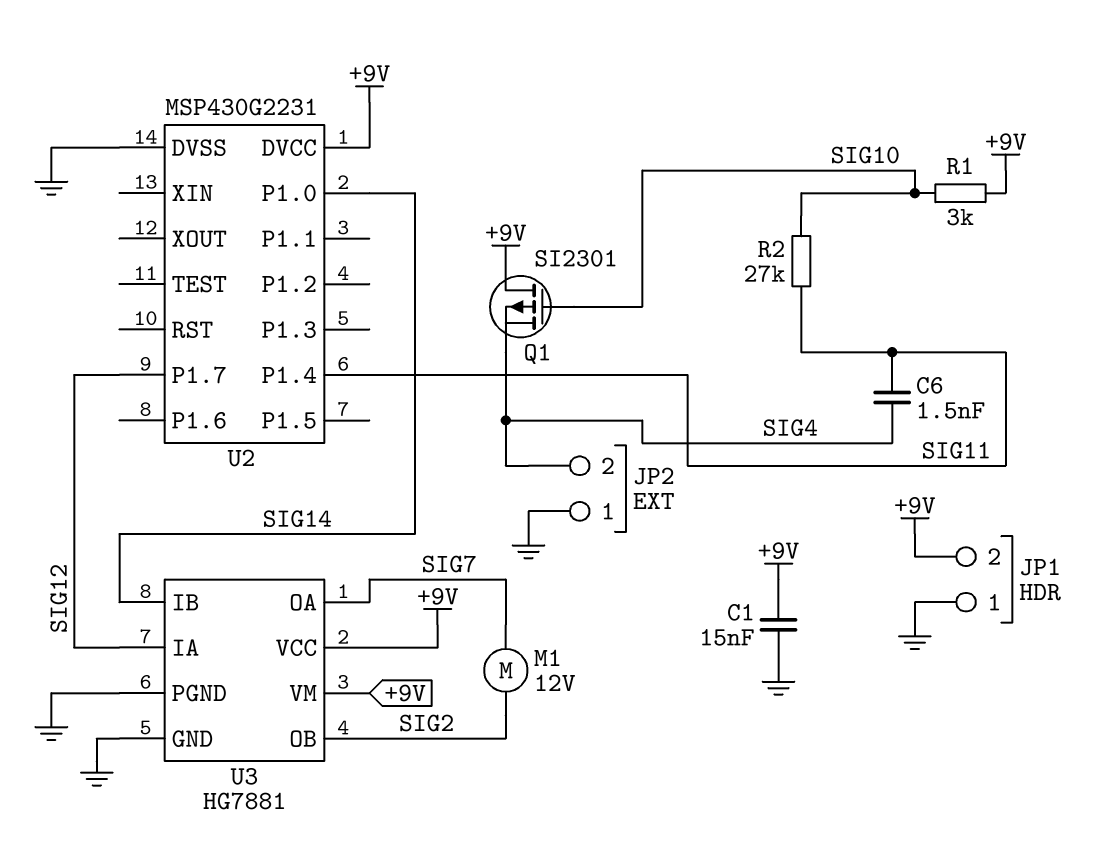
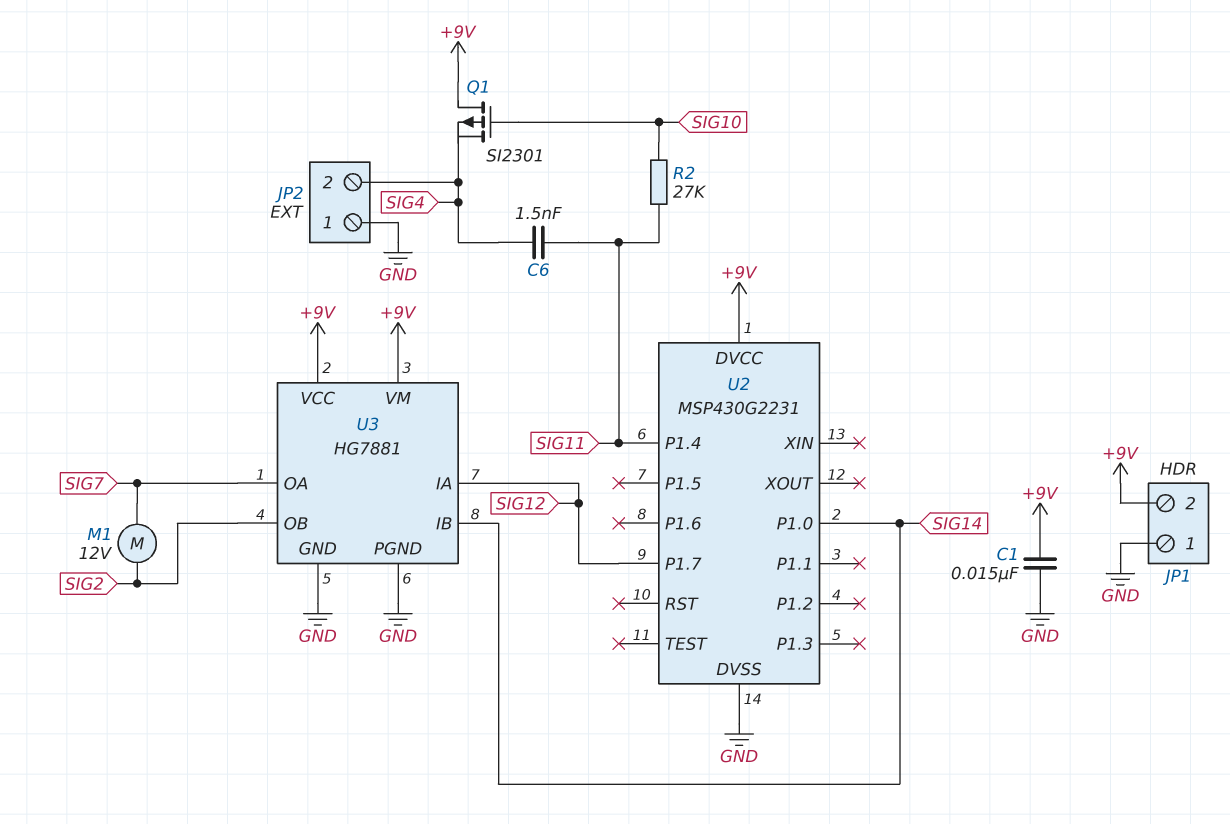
R1: 3k (+9V, SIG10) -> none

